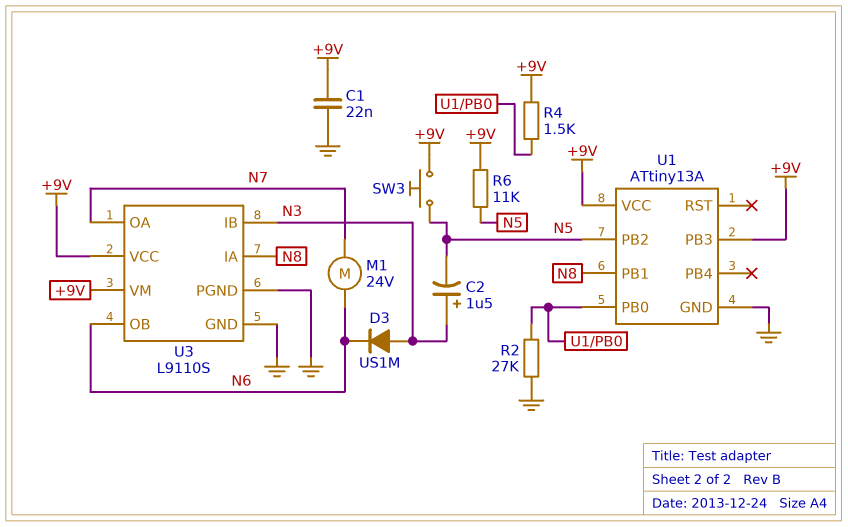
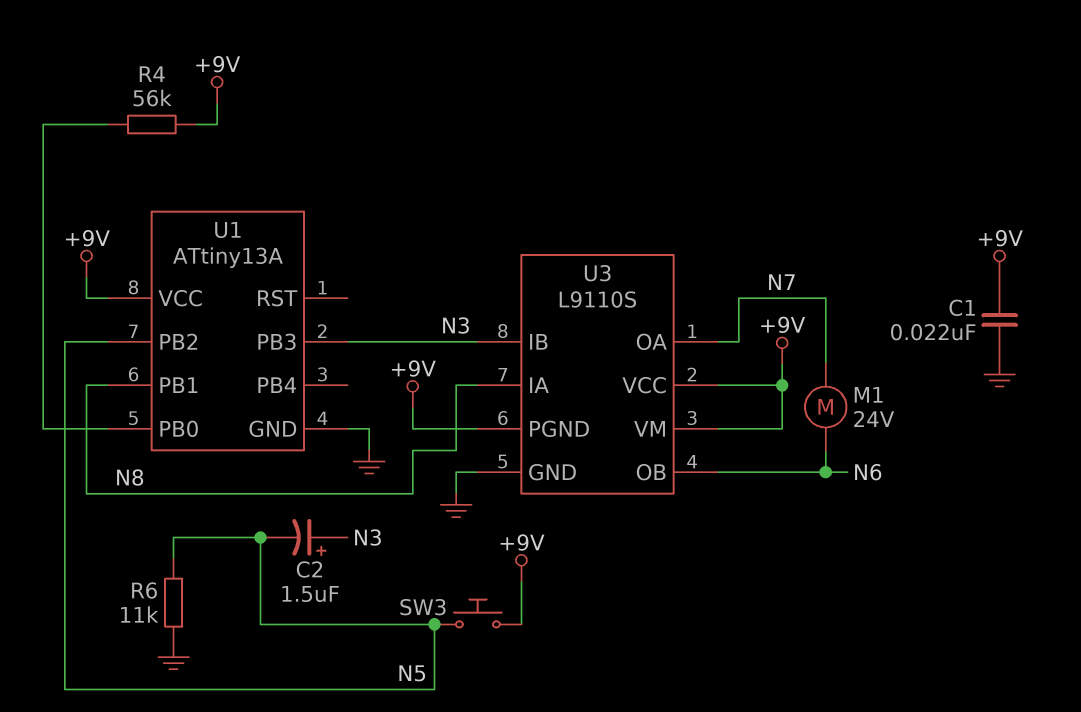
D3: diode US1M (A N3, K N6) -> none
R2: 27k (GND, U1/PB0) -> none
R4: 1.5k (+9V, U1/PB0) -> 56k (+9V, U1/PB0)
R6: 11k (+9V, N5) -> 11k (GND, N5)
U1 pin PB3: +9V -> N3
U3 pin PGND: GND -> +9V

